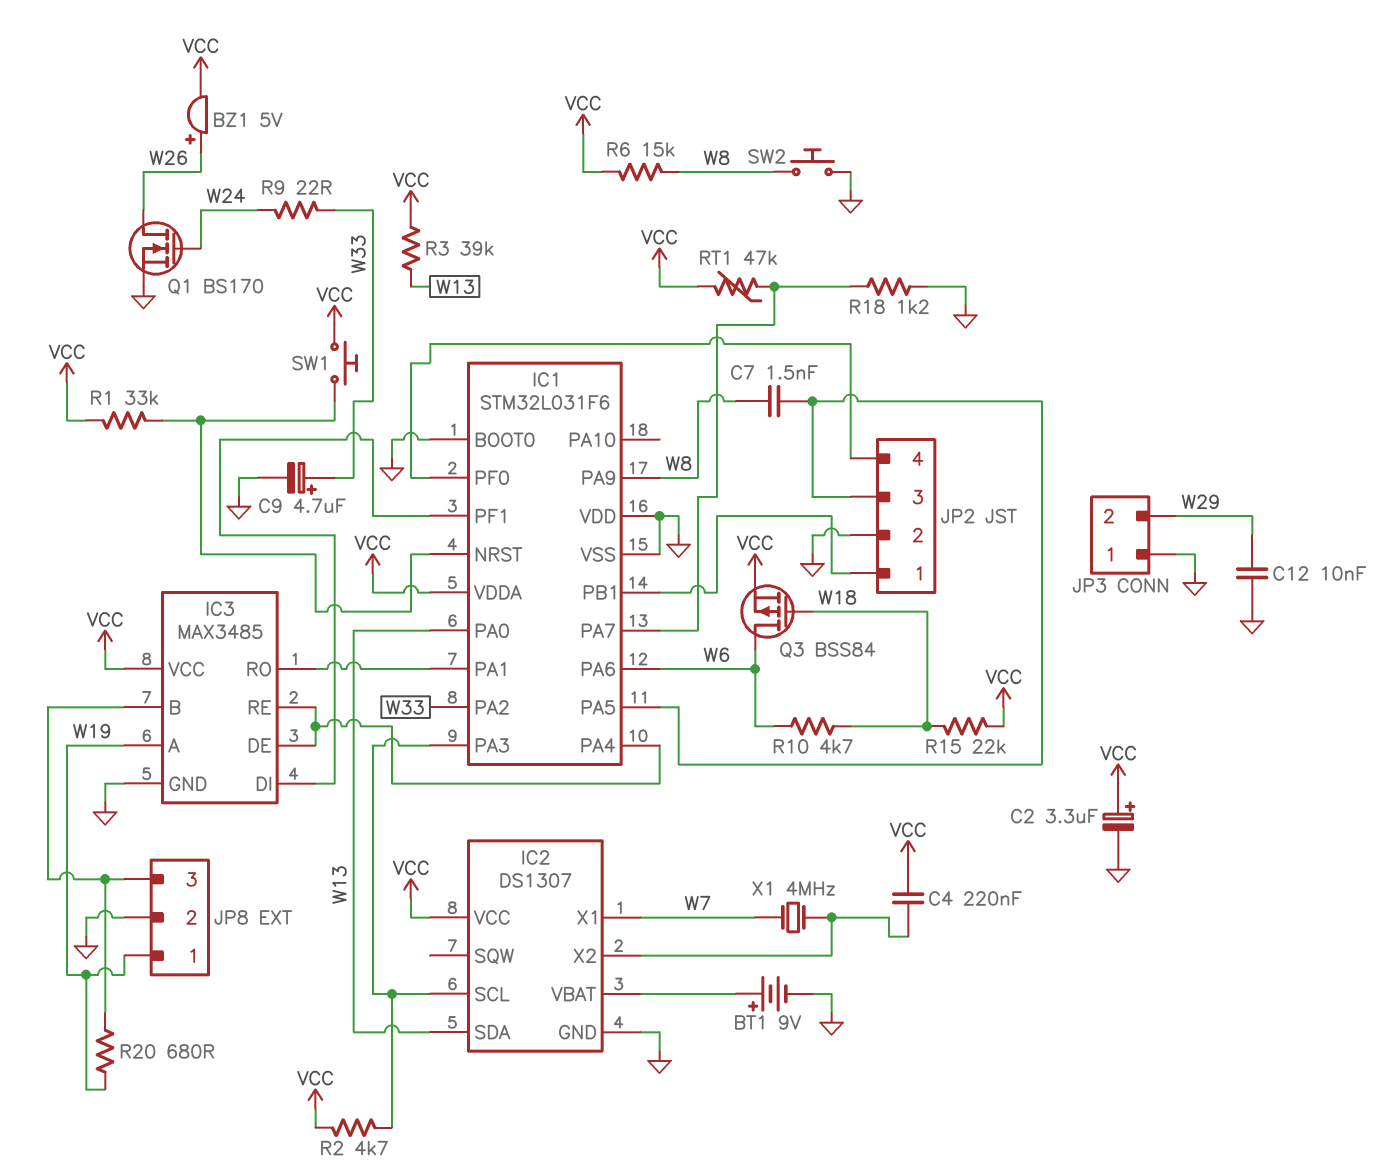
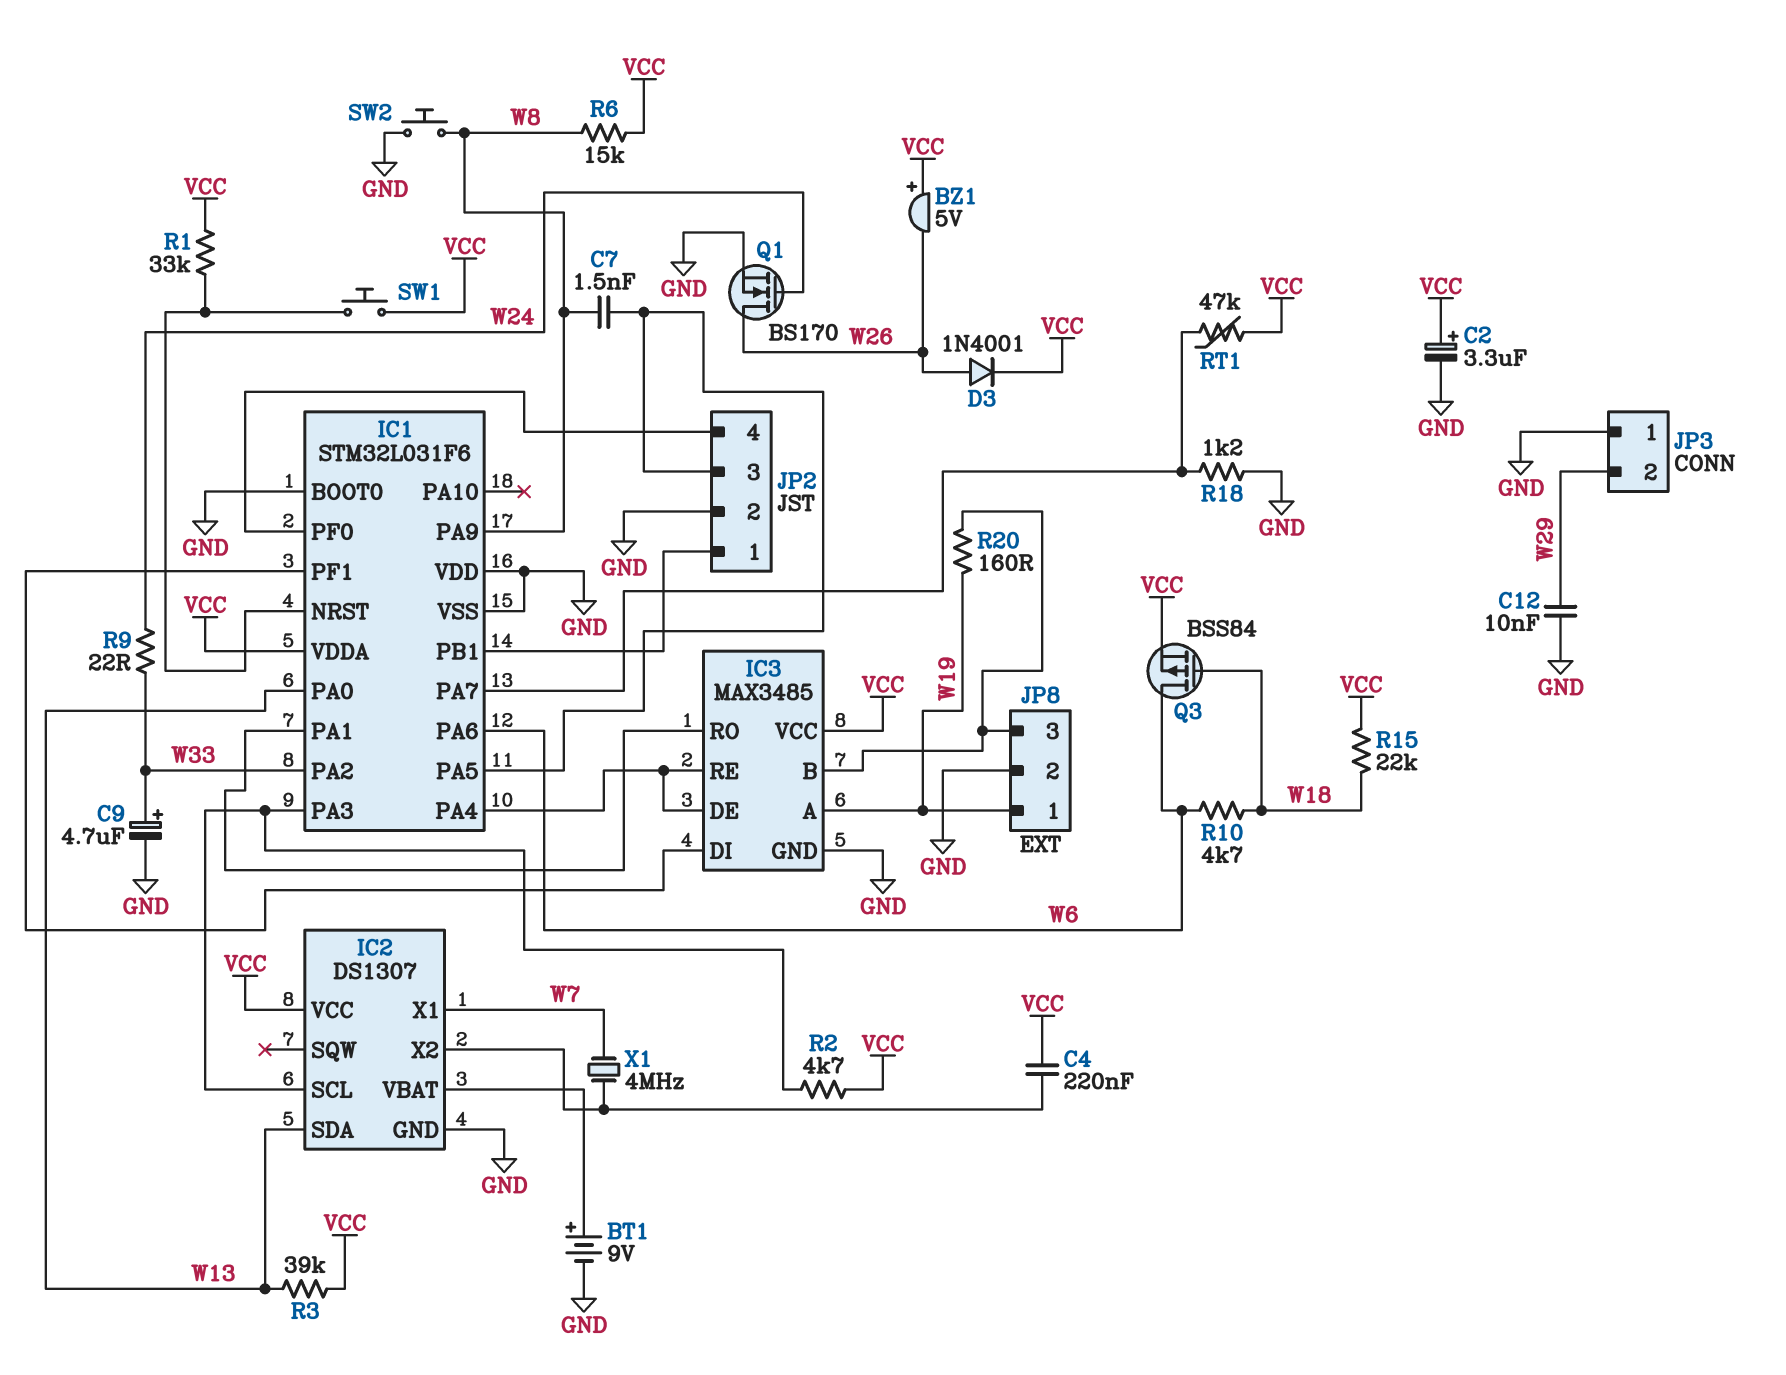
BZ1: buzzer 5V (plus W26, minus VCC) -> buzzer 5V (plus VCC, minus W26)
D3: none -> diode 1N4001 (A W26, K VCC)
R20: 680 (IC3/B, W19) -> 160 (IC3/B, W19)

